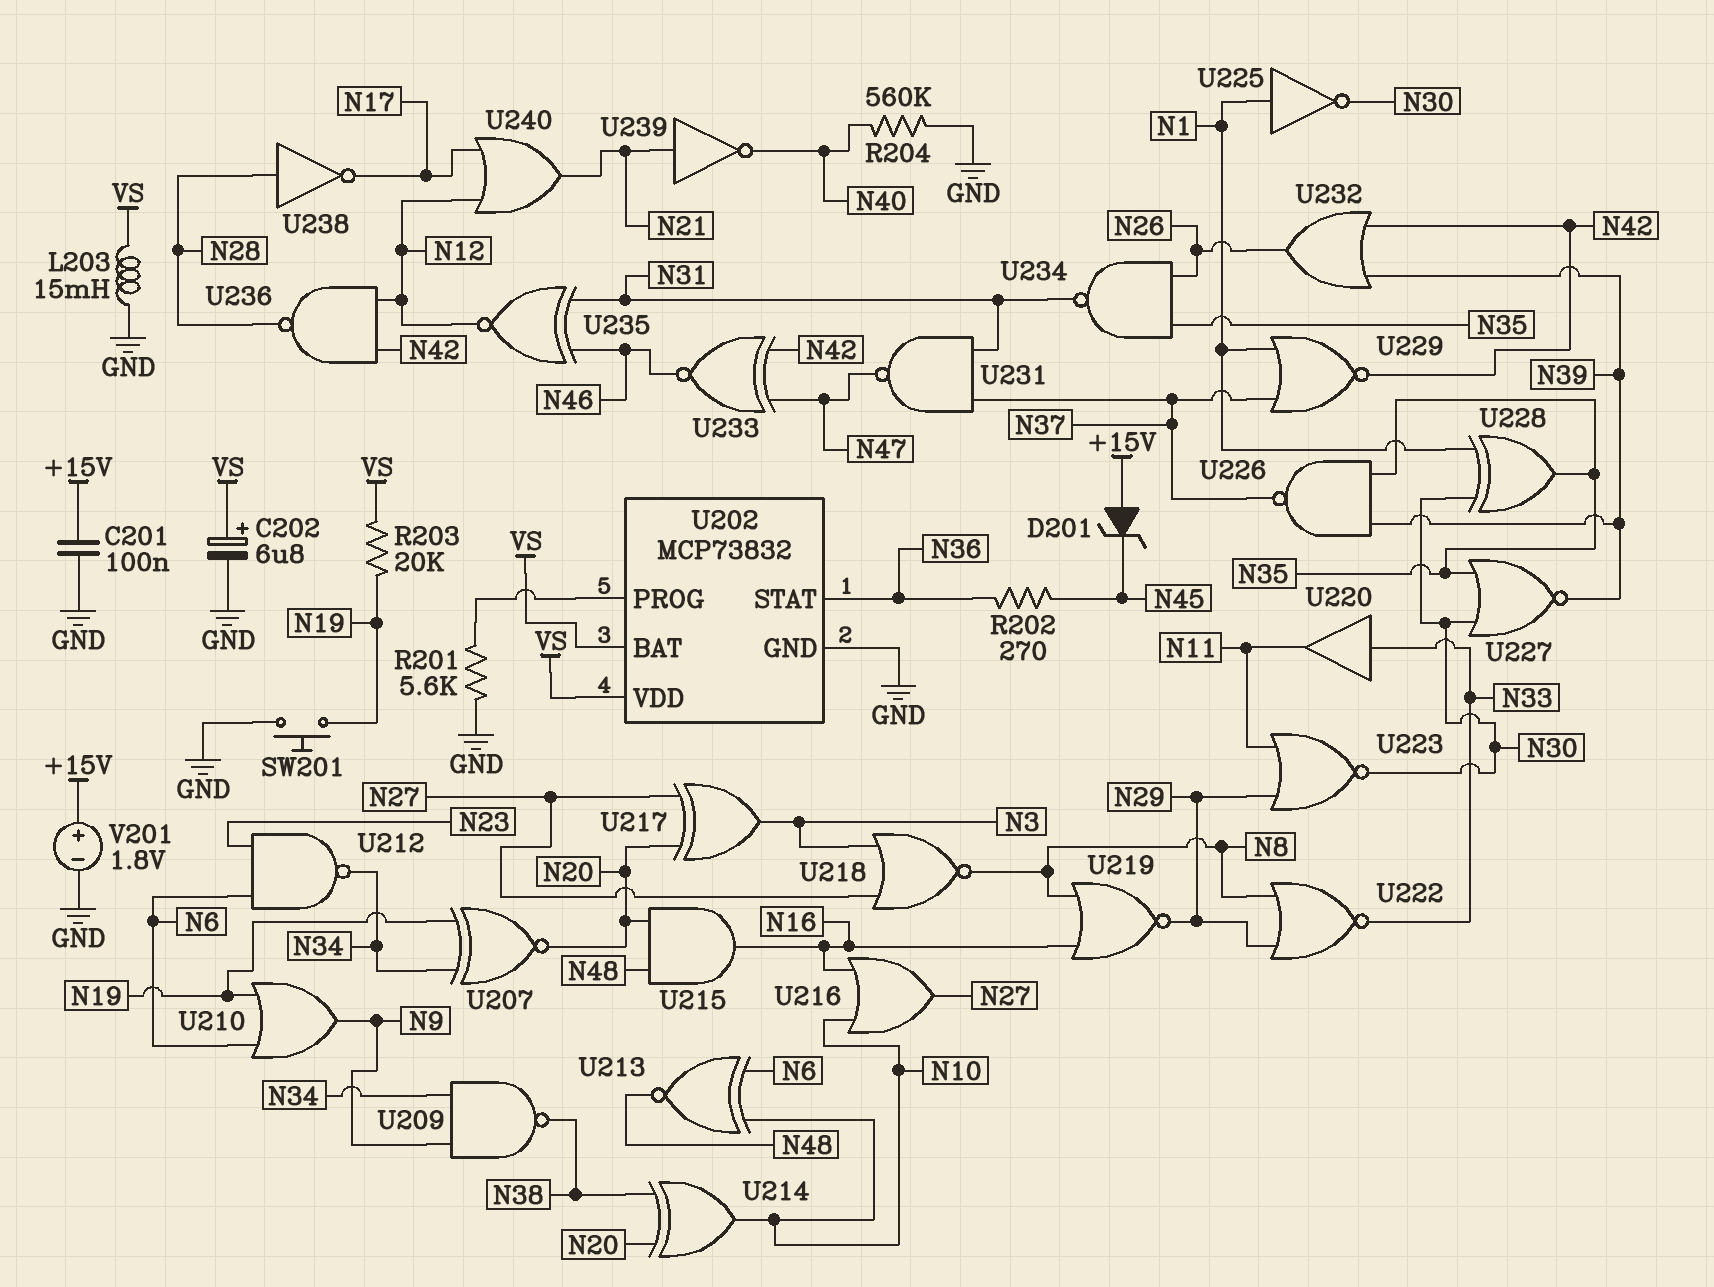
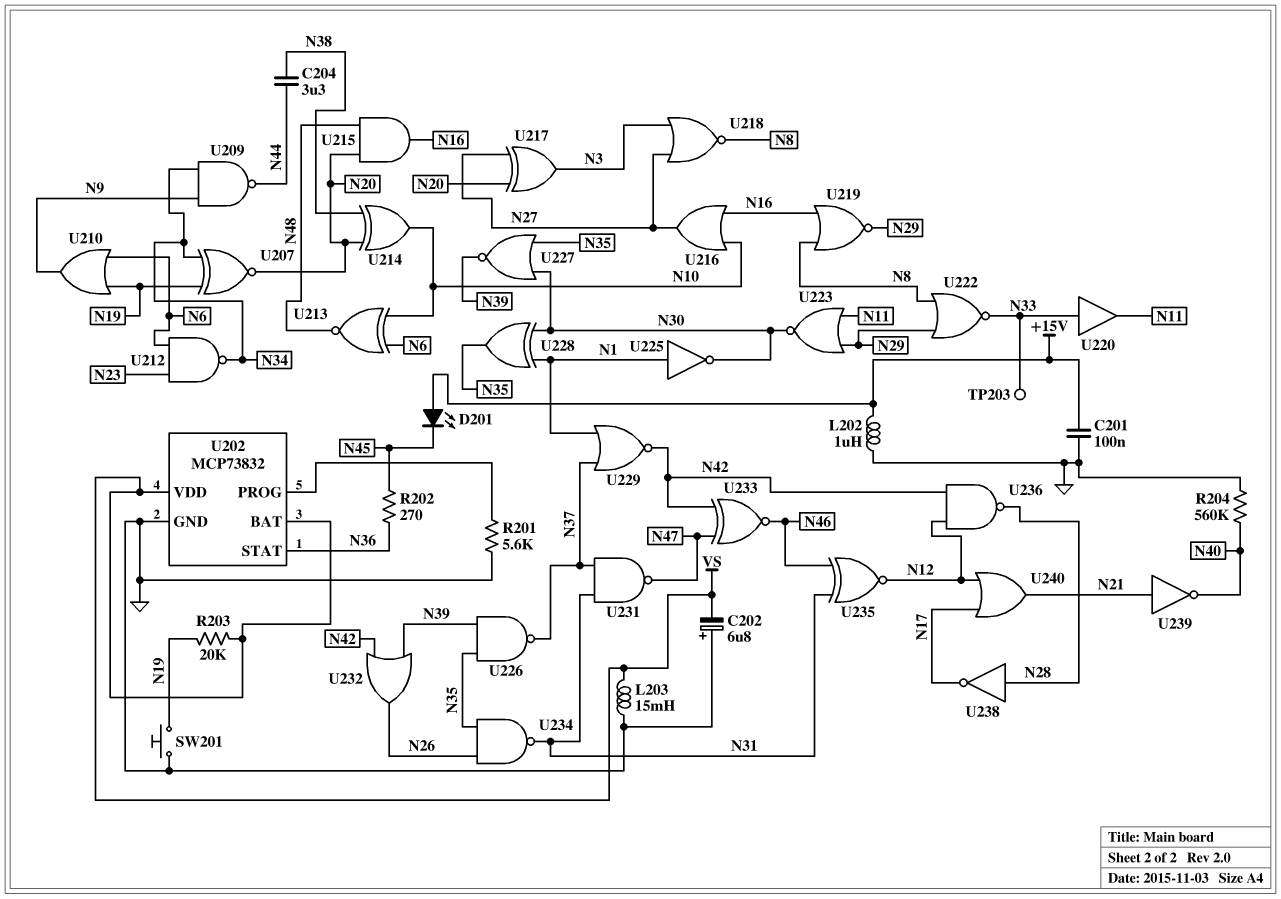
C202: 6.8uF (plus VS, minus GND) -> 6.8uF (plus GND, minus VS)
C204: none -> 3.3uF (N38, N44)
D201: zener (A +15V, K N45) -> LED (A +15V, K N45)
L202: none -> 1uH (+15V, GND)
TP203: none -> test point (N33)
U209: NAND (in N9, in N34, out N38) -> NAND (in N9, in N34, out N44)
V201: 1.8V (plus +15V, minus GND) -> none

